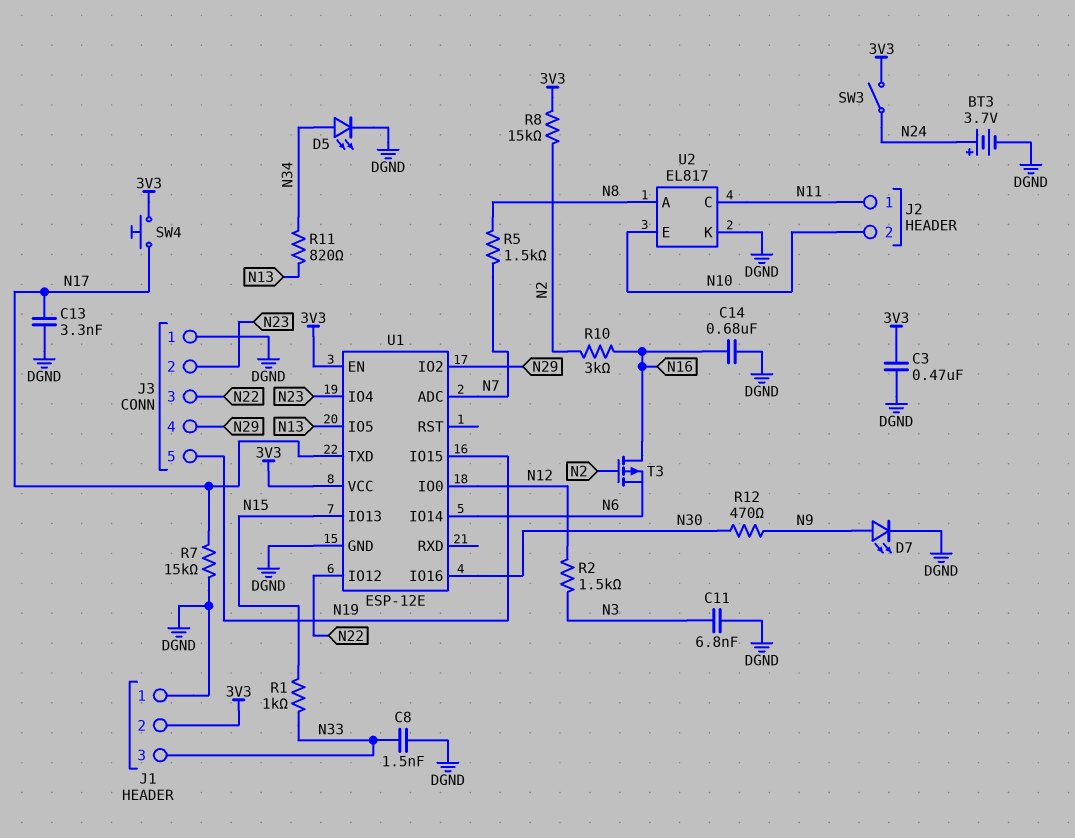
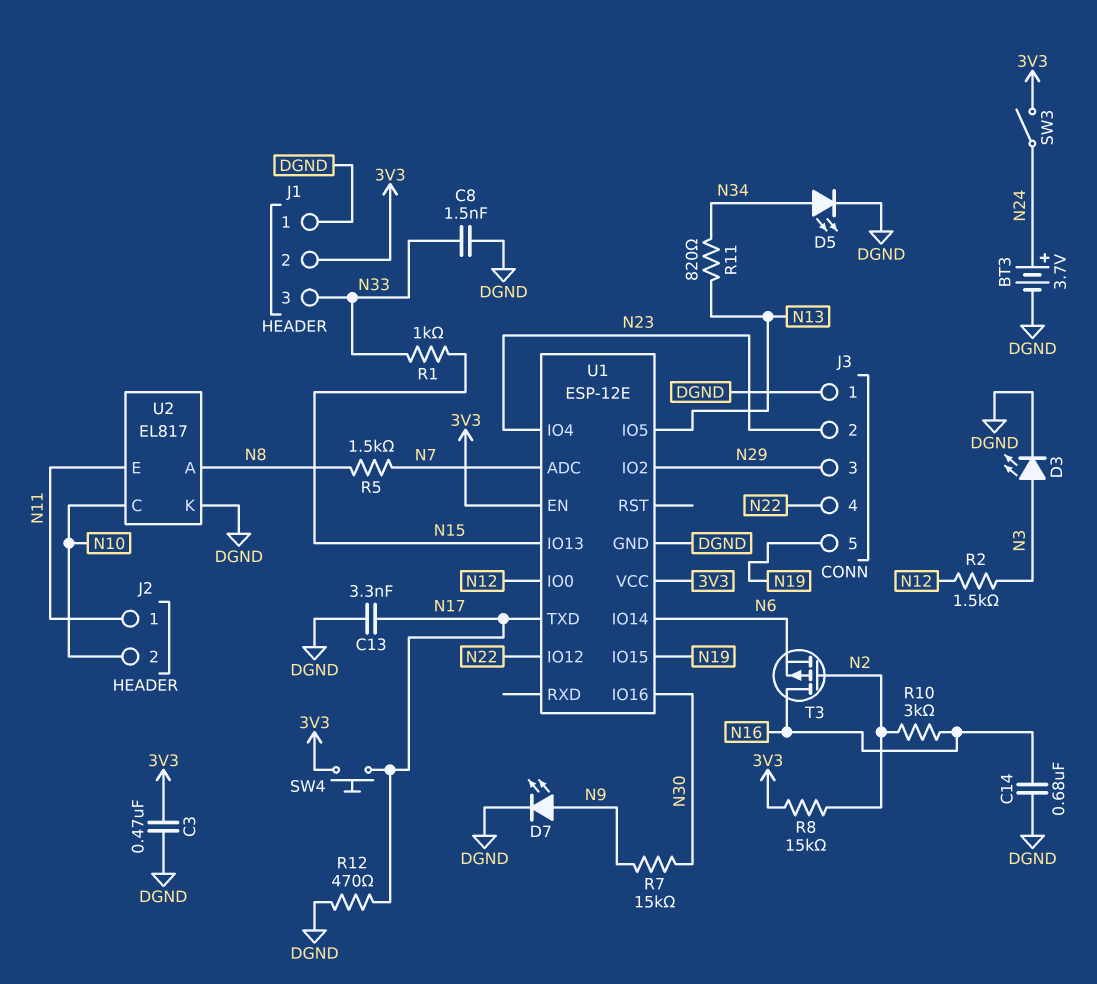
C11: 6.8nF (DGND, N3) -> none
D3: none -> LED (A N3, K DGND)
J3 pin 3: N22 -> N29
J3 pin 4: N29 -> N22
R7: 15k (DGND, N17) -> 15k (N9, N30)
R12: 470 (N9, N30) -> 470 (DGND, N17)
U2 pin C: N11 -> N10
U2 pin E: N10 -> N11

